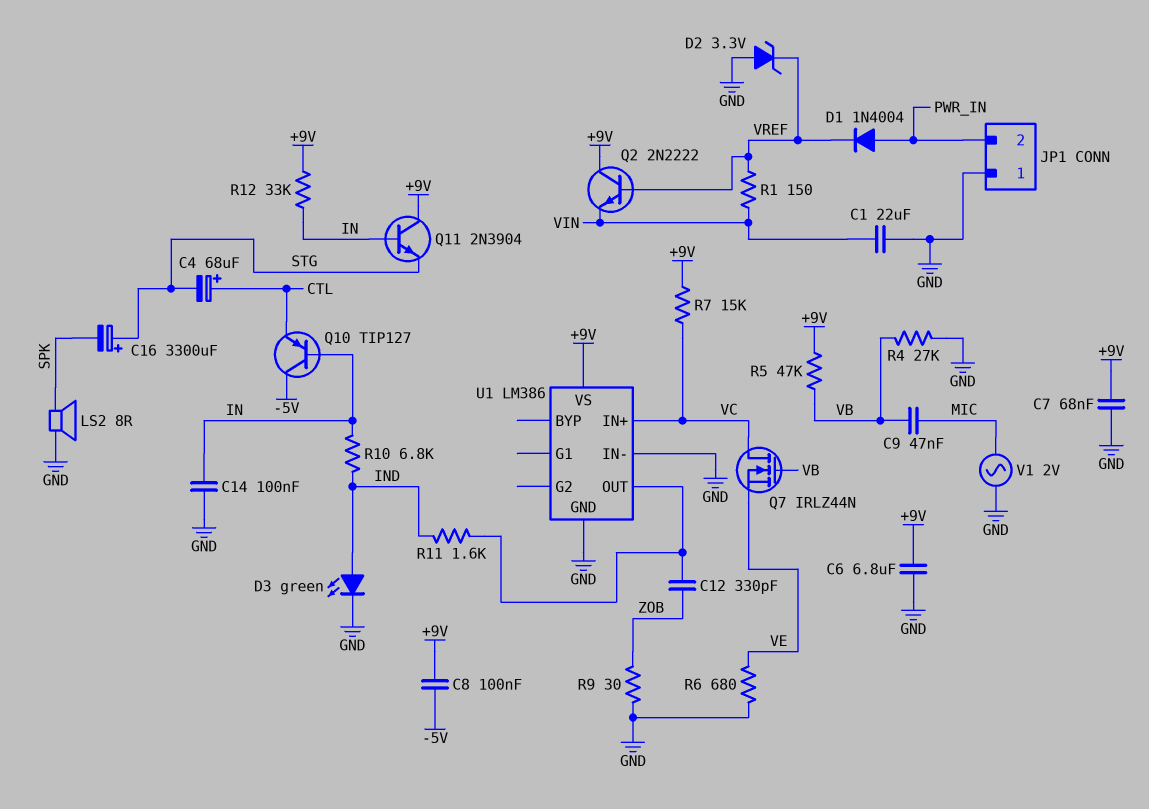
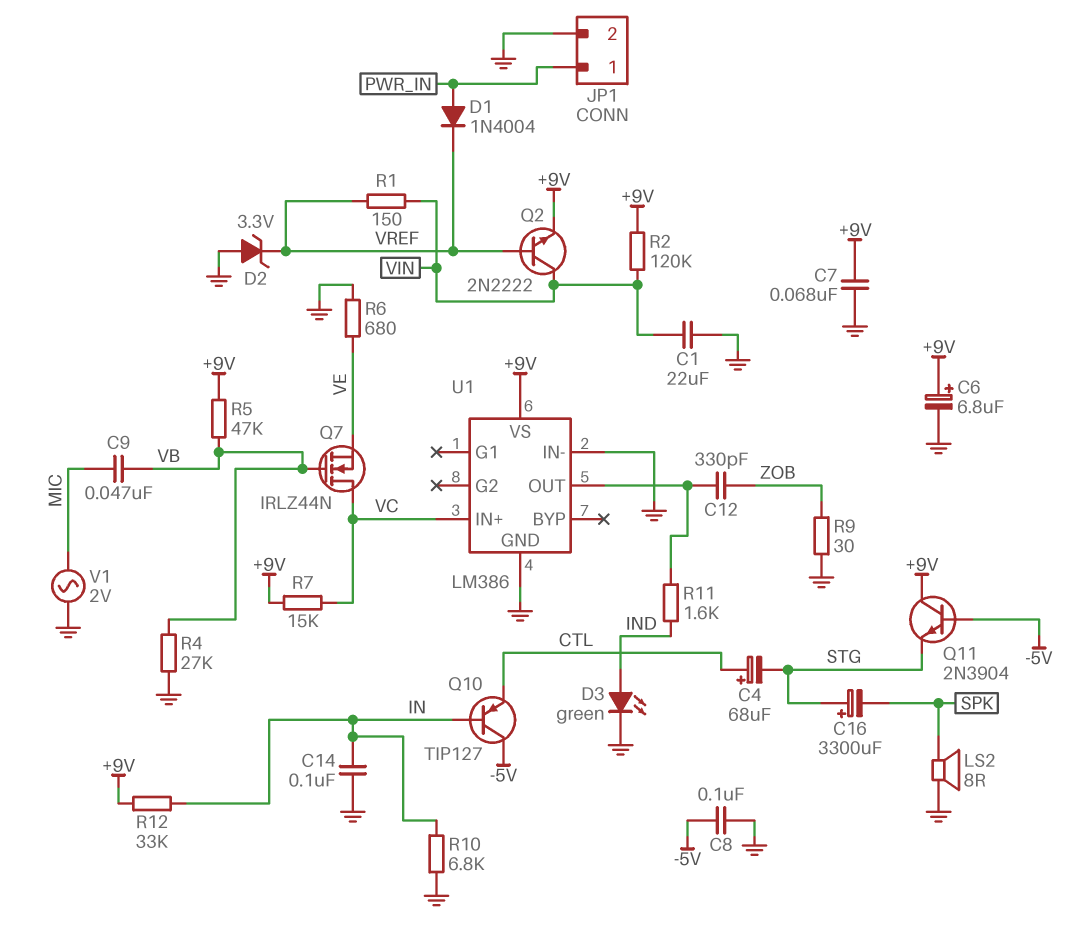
C6: 6.8uF (+9V, GND) -> 6.8uF (plus +9V, minus GND)
C8: 100nF (+9V, -5V) -> 100nF (-5V, GND)
JP1 pin 1: GND -> PWR_IN
JP1 pin 2: PWR_IN -> GND
Q2: NPN 2N2222 (B VREF, C +9V, E VIN) -> NPN 2N2222 (B VREF, C VIN, E +9V)
Q11: NPN 2N3904 (B IN, C +9V, E STG) -> NPN 2N3904 (B -5V, C +9V, E STG)
R2: none -> 120k (+9V, VIN)
R10: 6.8k (IN, IND) -> 6.8k (GND, IN)

